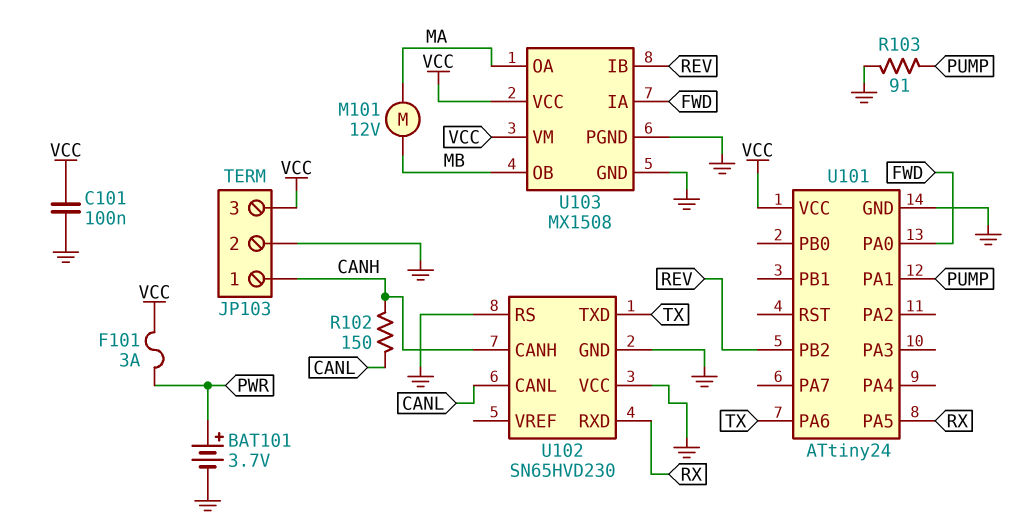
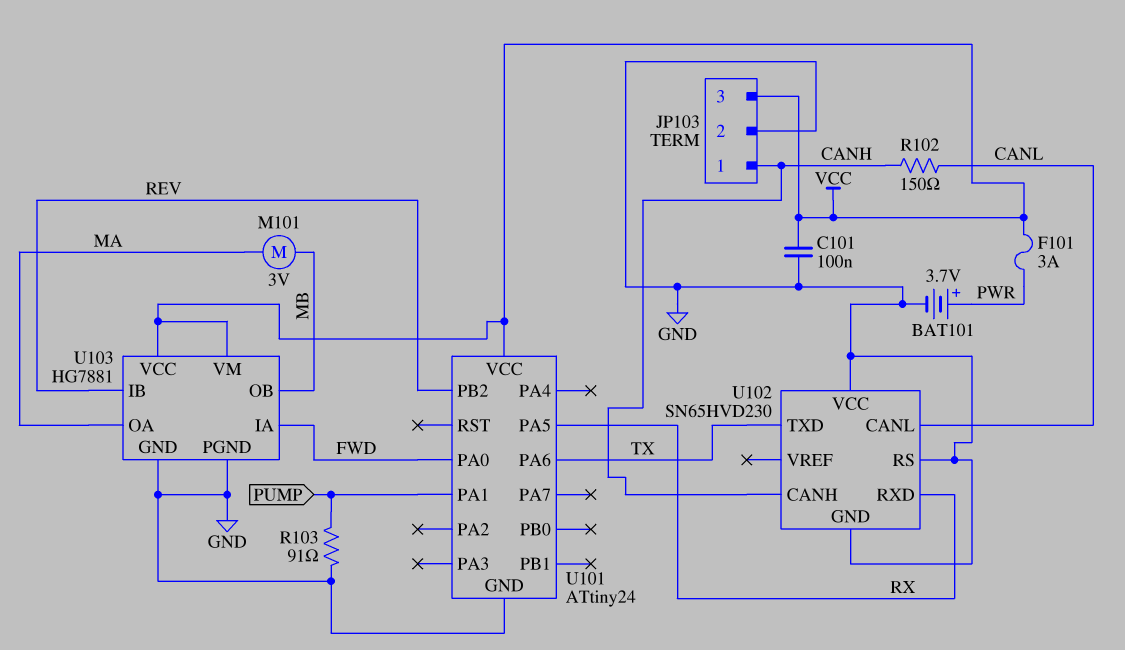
M101: motor 12V (MA, MB) -> motor 3V (MA, MB)
U103: MX1508 -> HG7881

